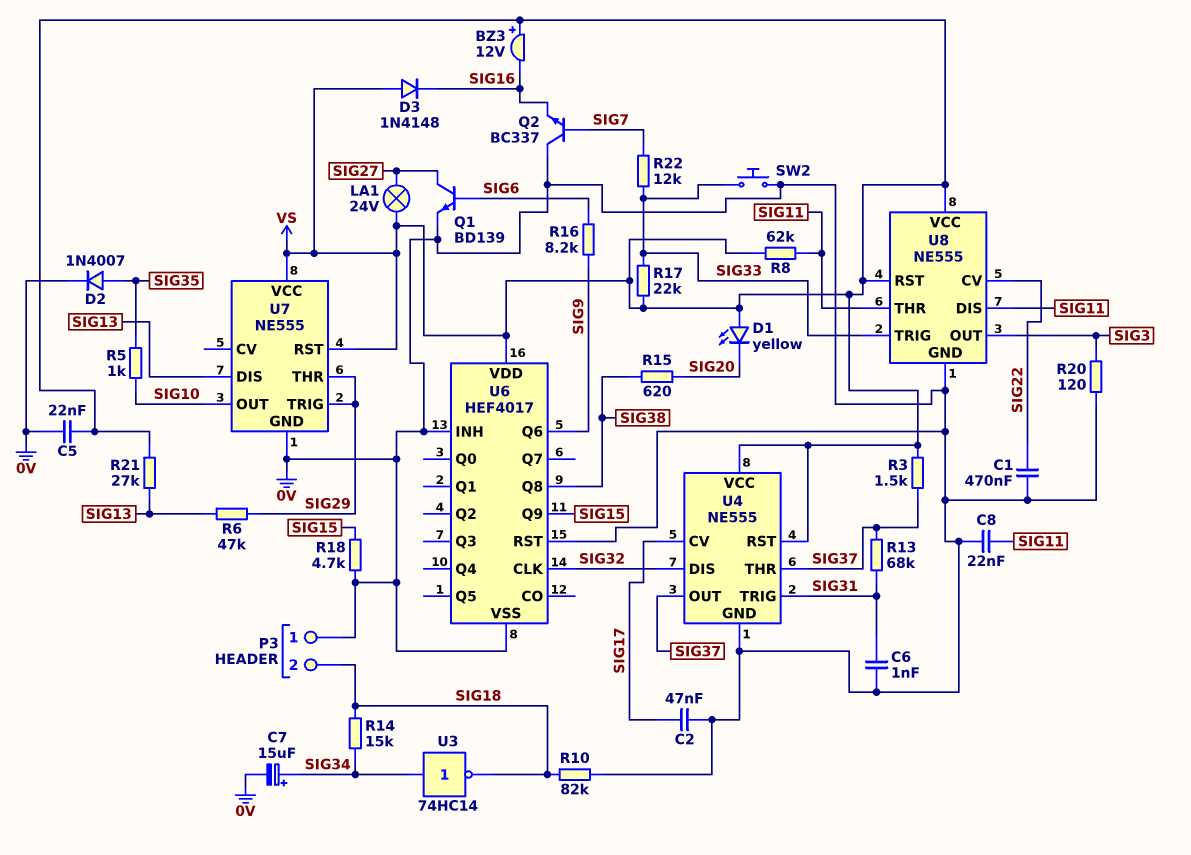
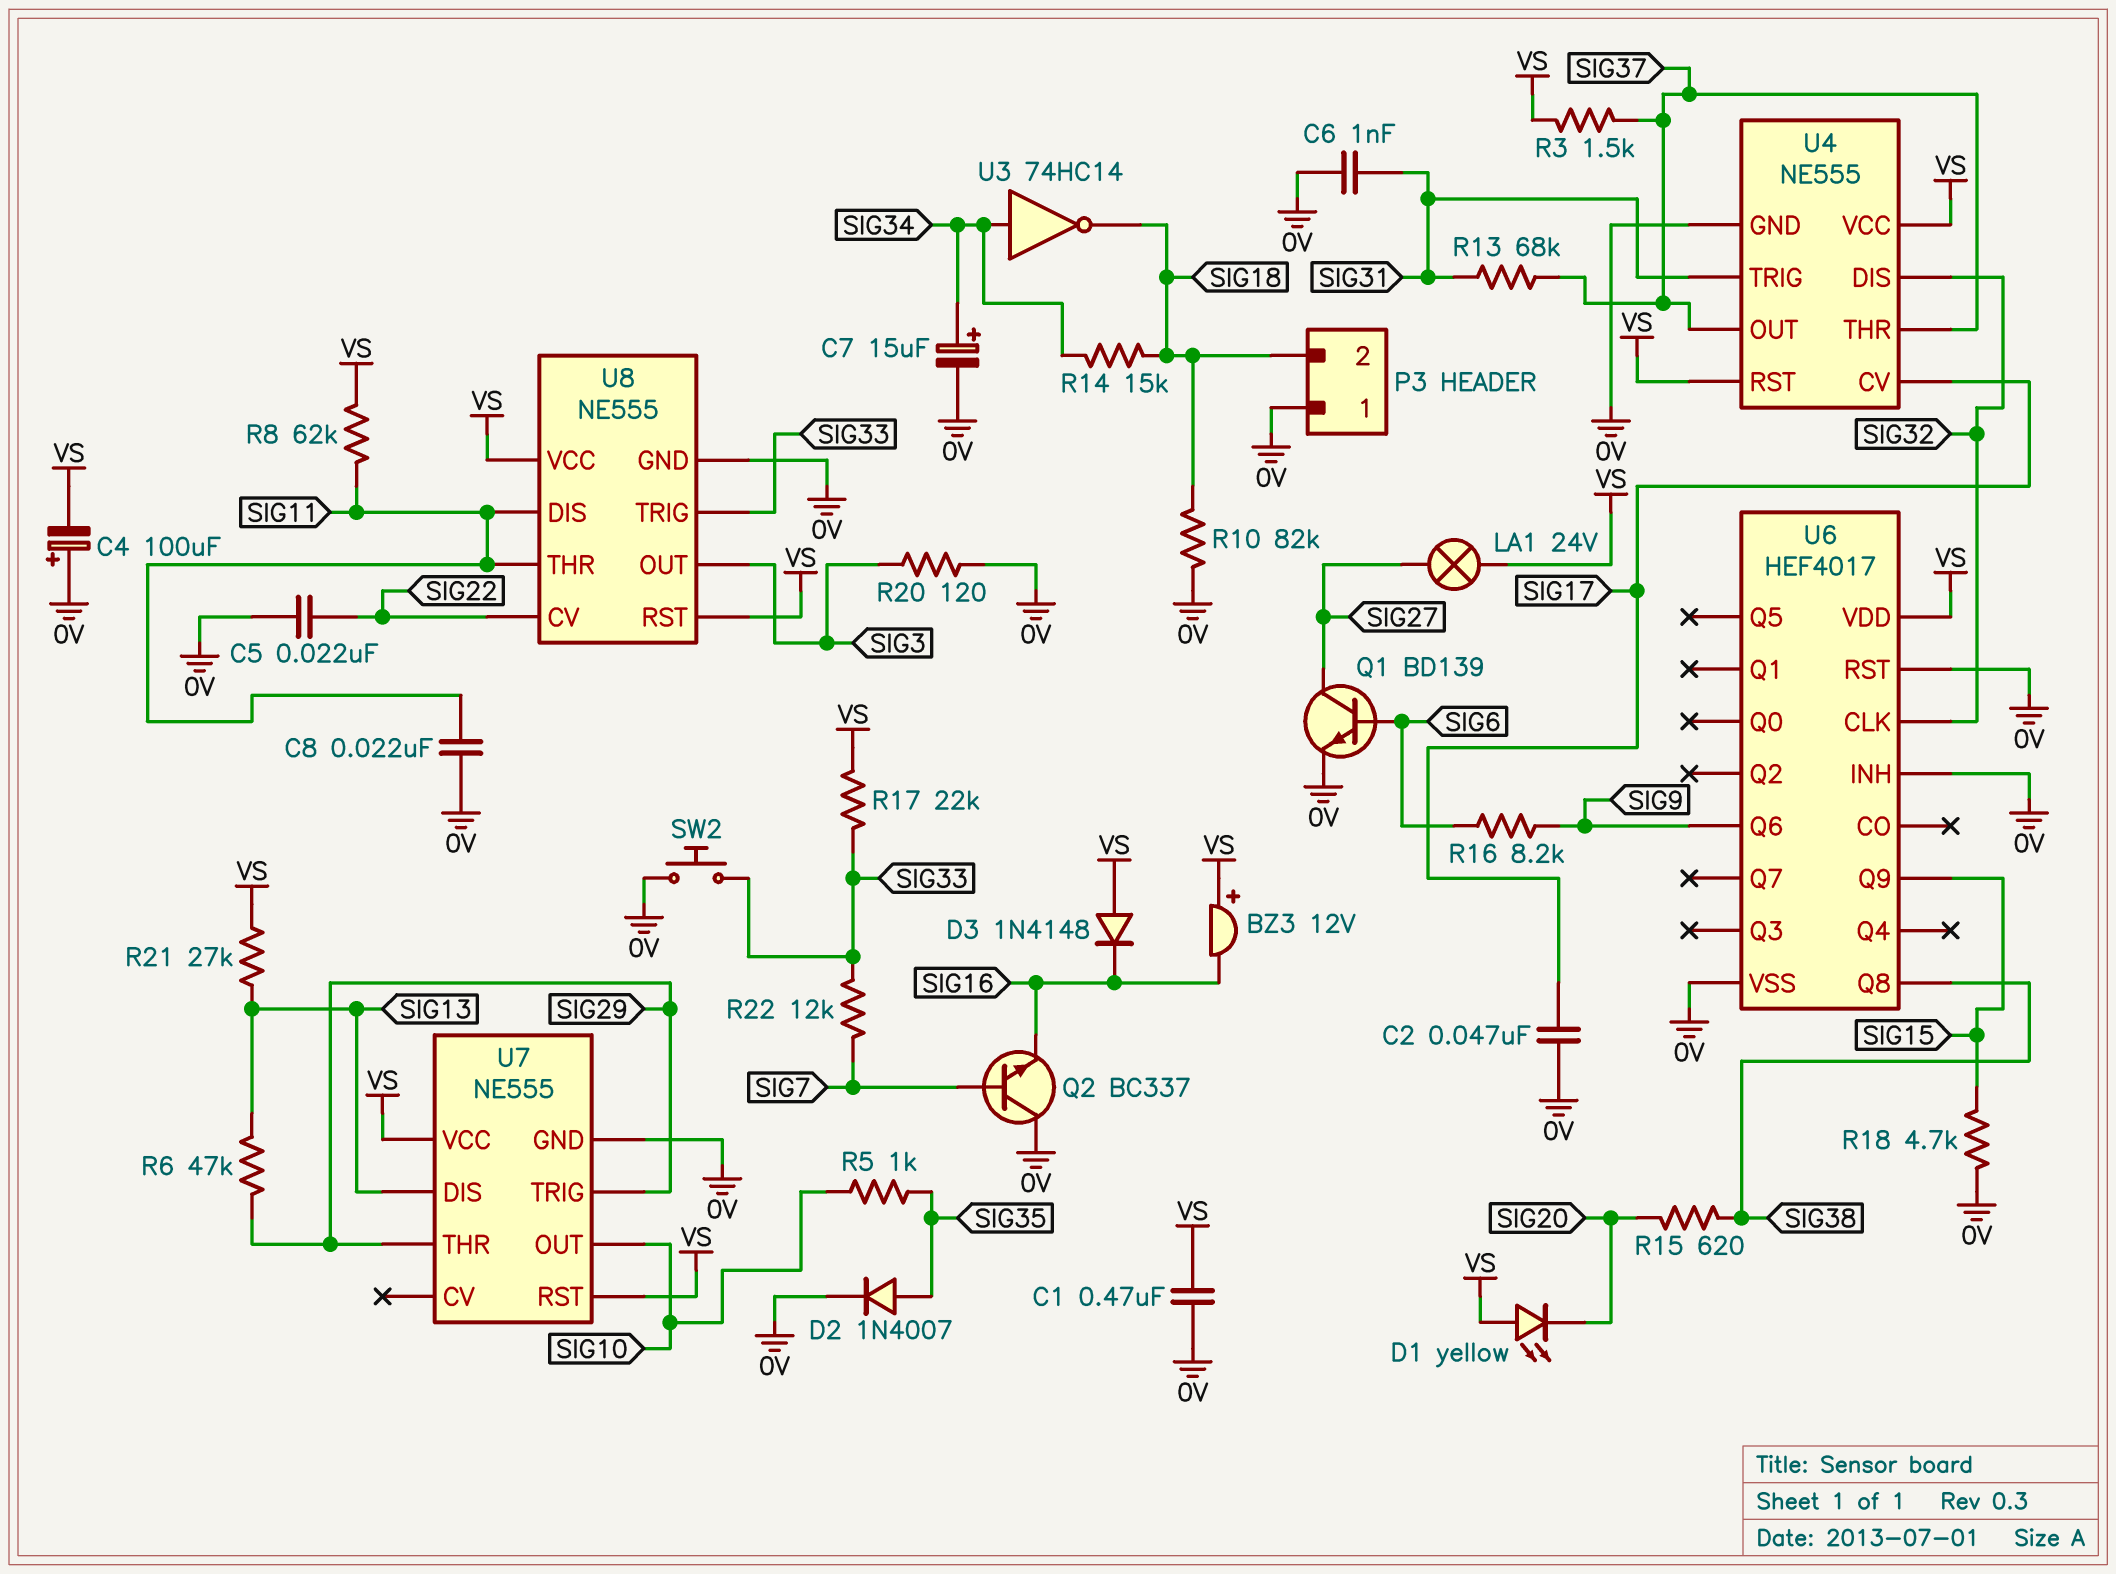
C1: 470nF (0V, SIG22) -> 470nF (0V, VS)
C4: none -> 100uF (plus 0V, minus VS)
C5: 22nF (0V, VS) -> 22nF (0V, SIG22)

